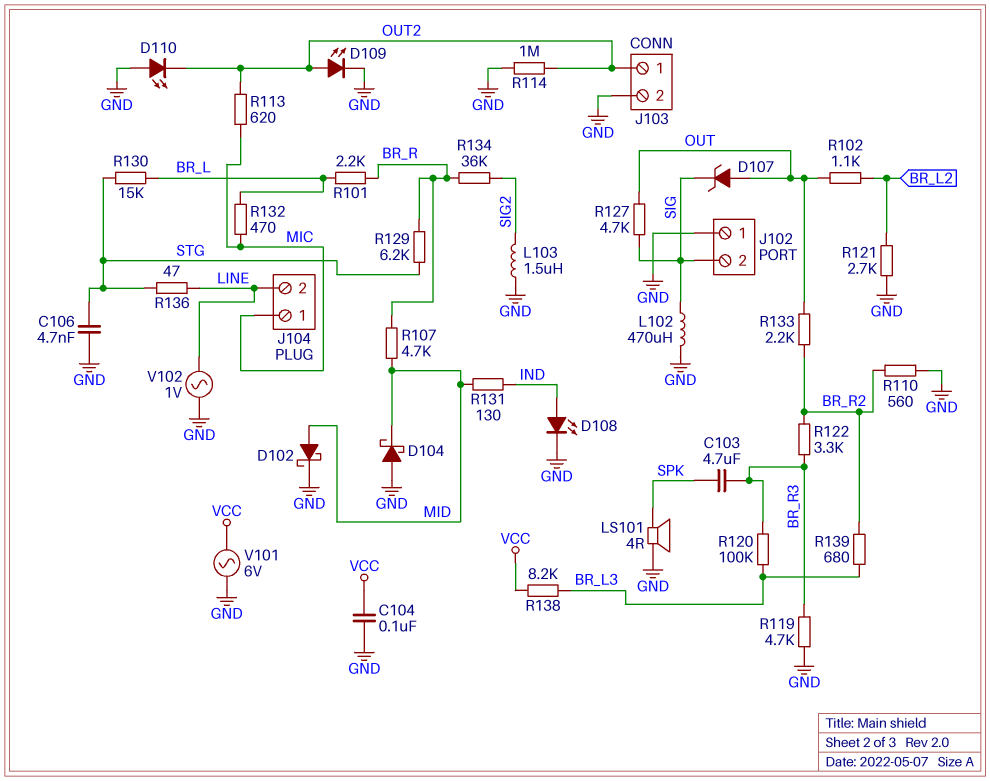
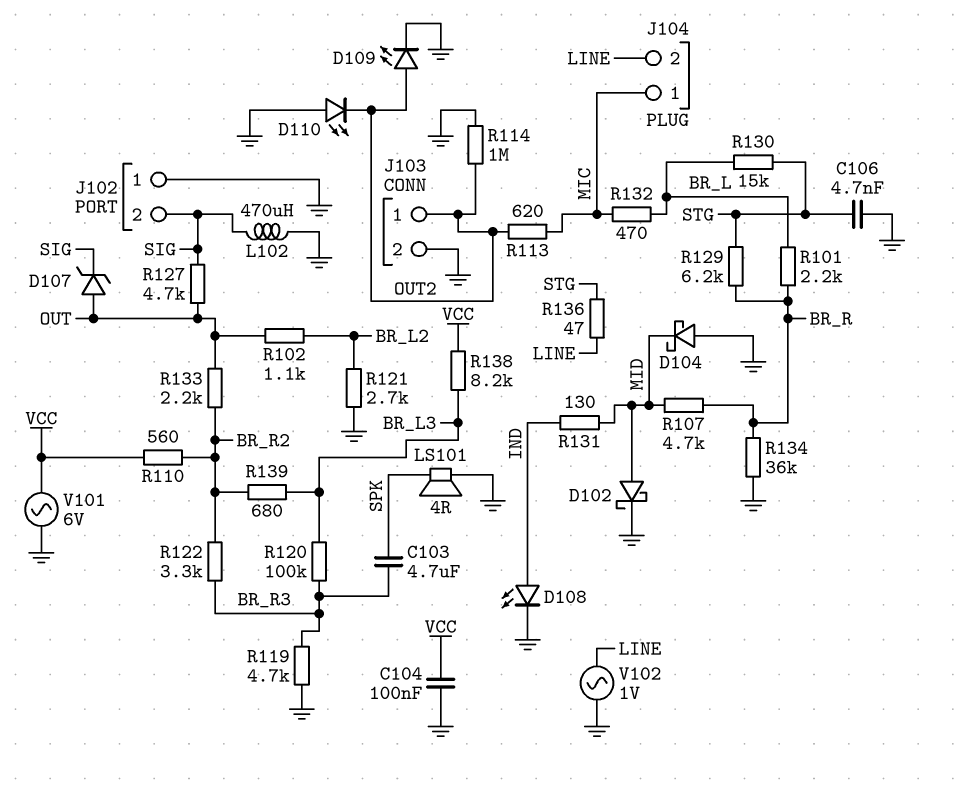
L103: 1.5uH (GND, SIG2) -> none
R110: 560 (BR_R2, GND) -> 560 (BR_R2, VCC)
R134: 36k (BR_R, SIG2) -> 36k (BR_R, GND)

